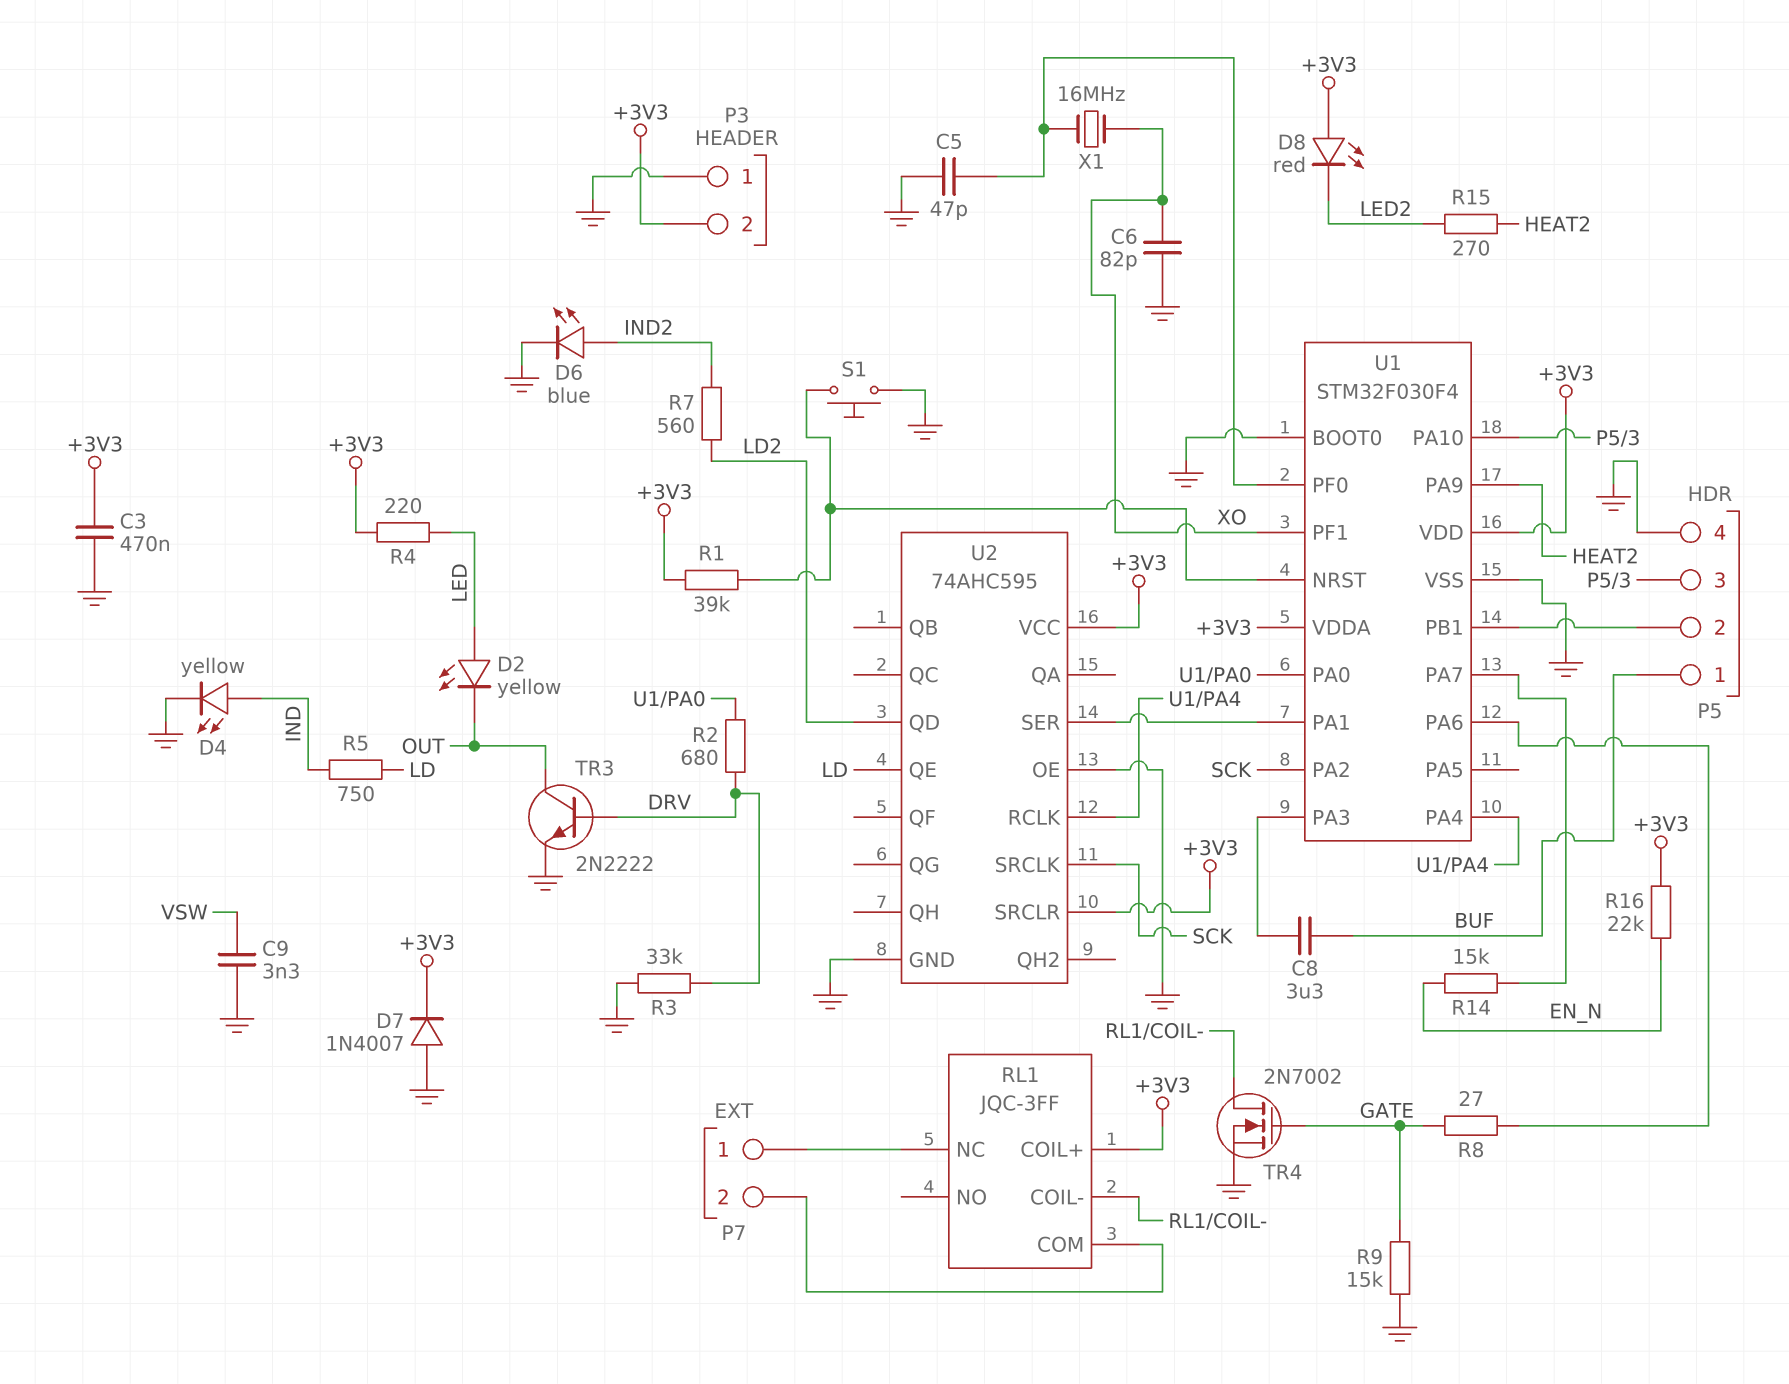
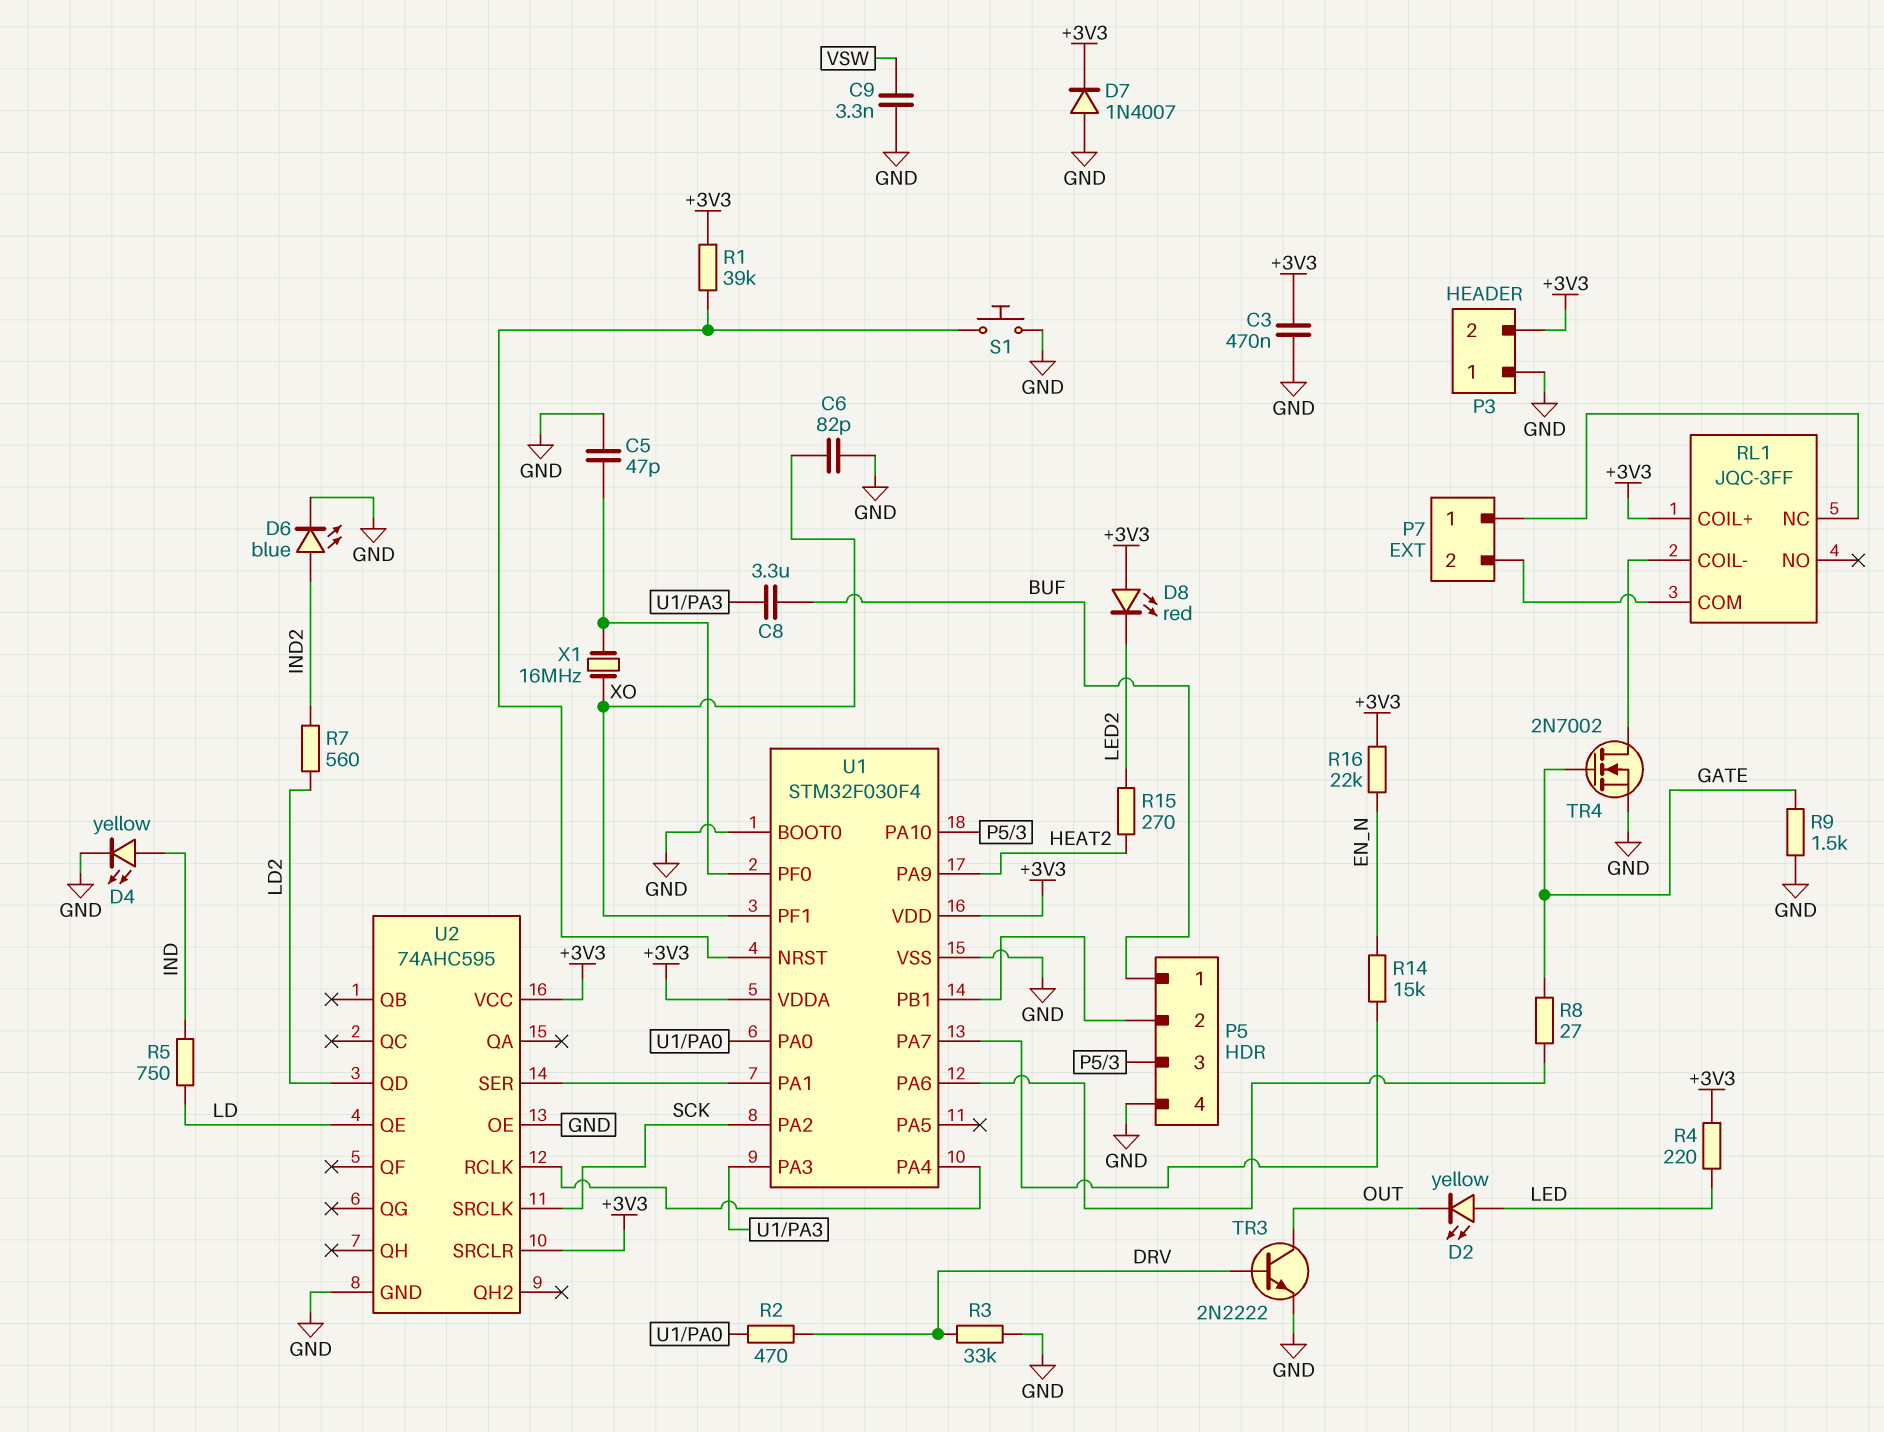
R2: 680 (DRV, U1/PA0) -> 470 (DRV, U1/PA0)
R9: 15k (GATE, GND) -> 1.5k (GATE, GND)

